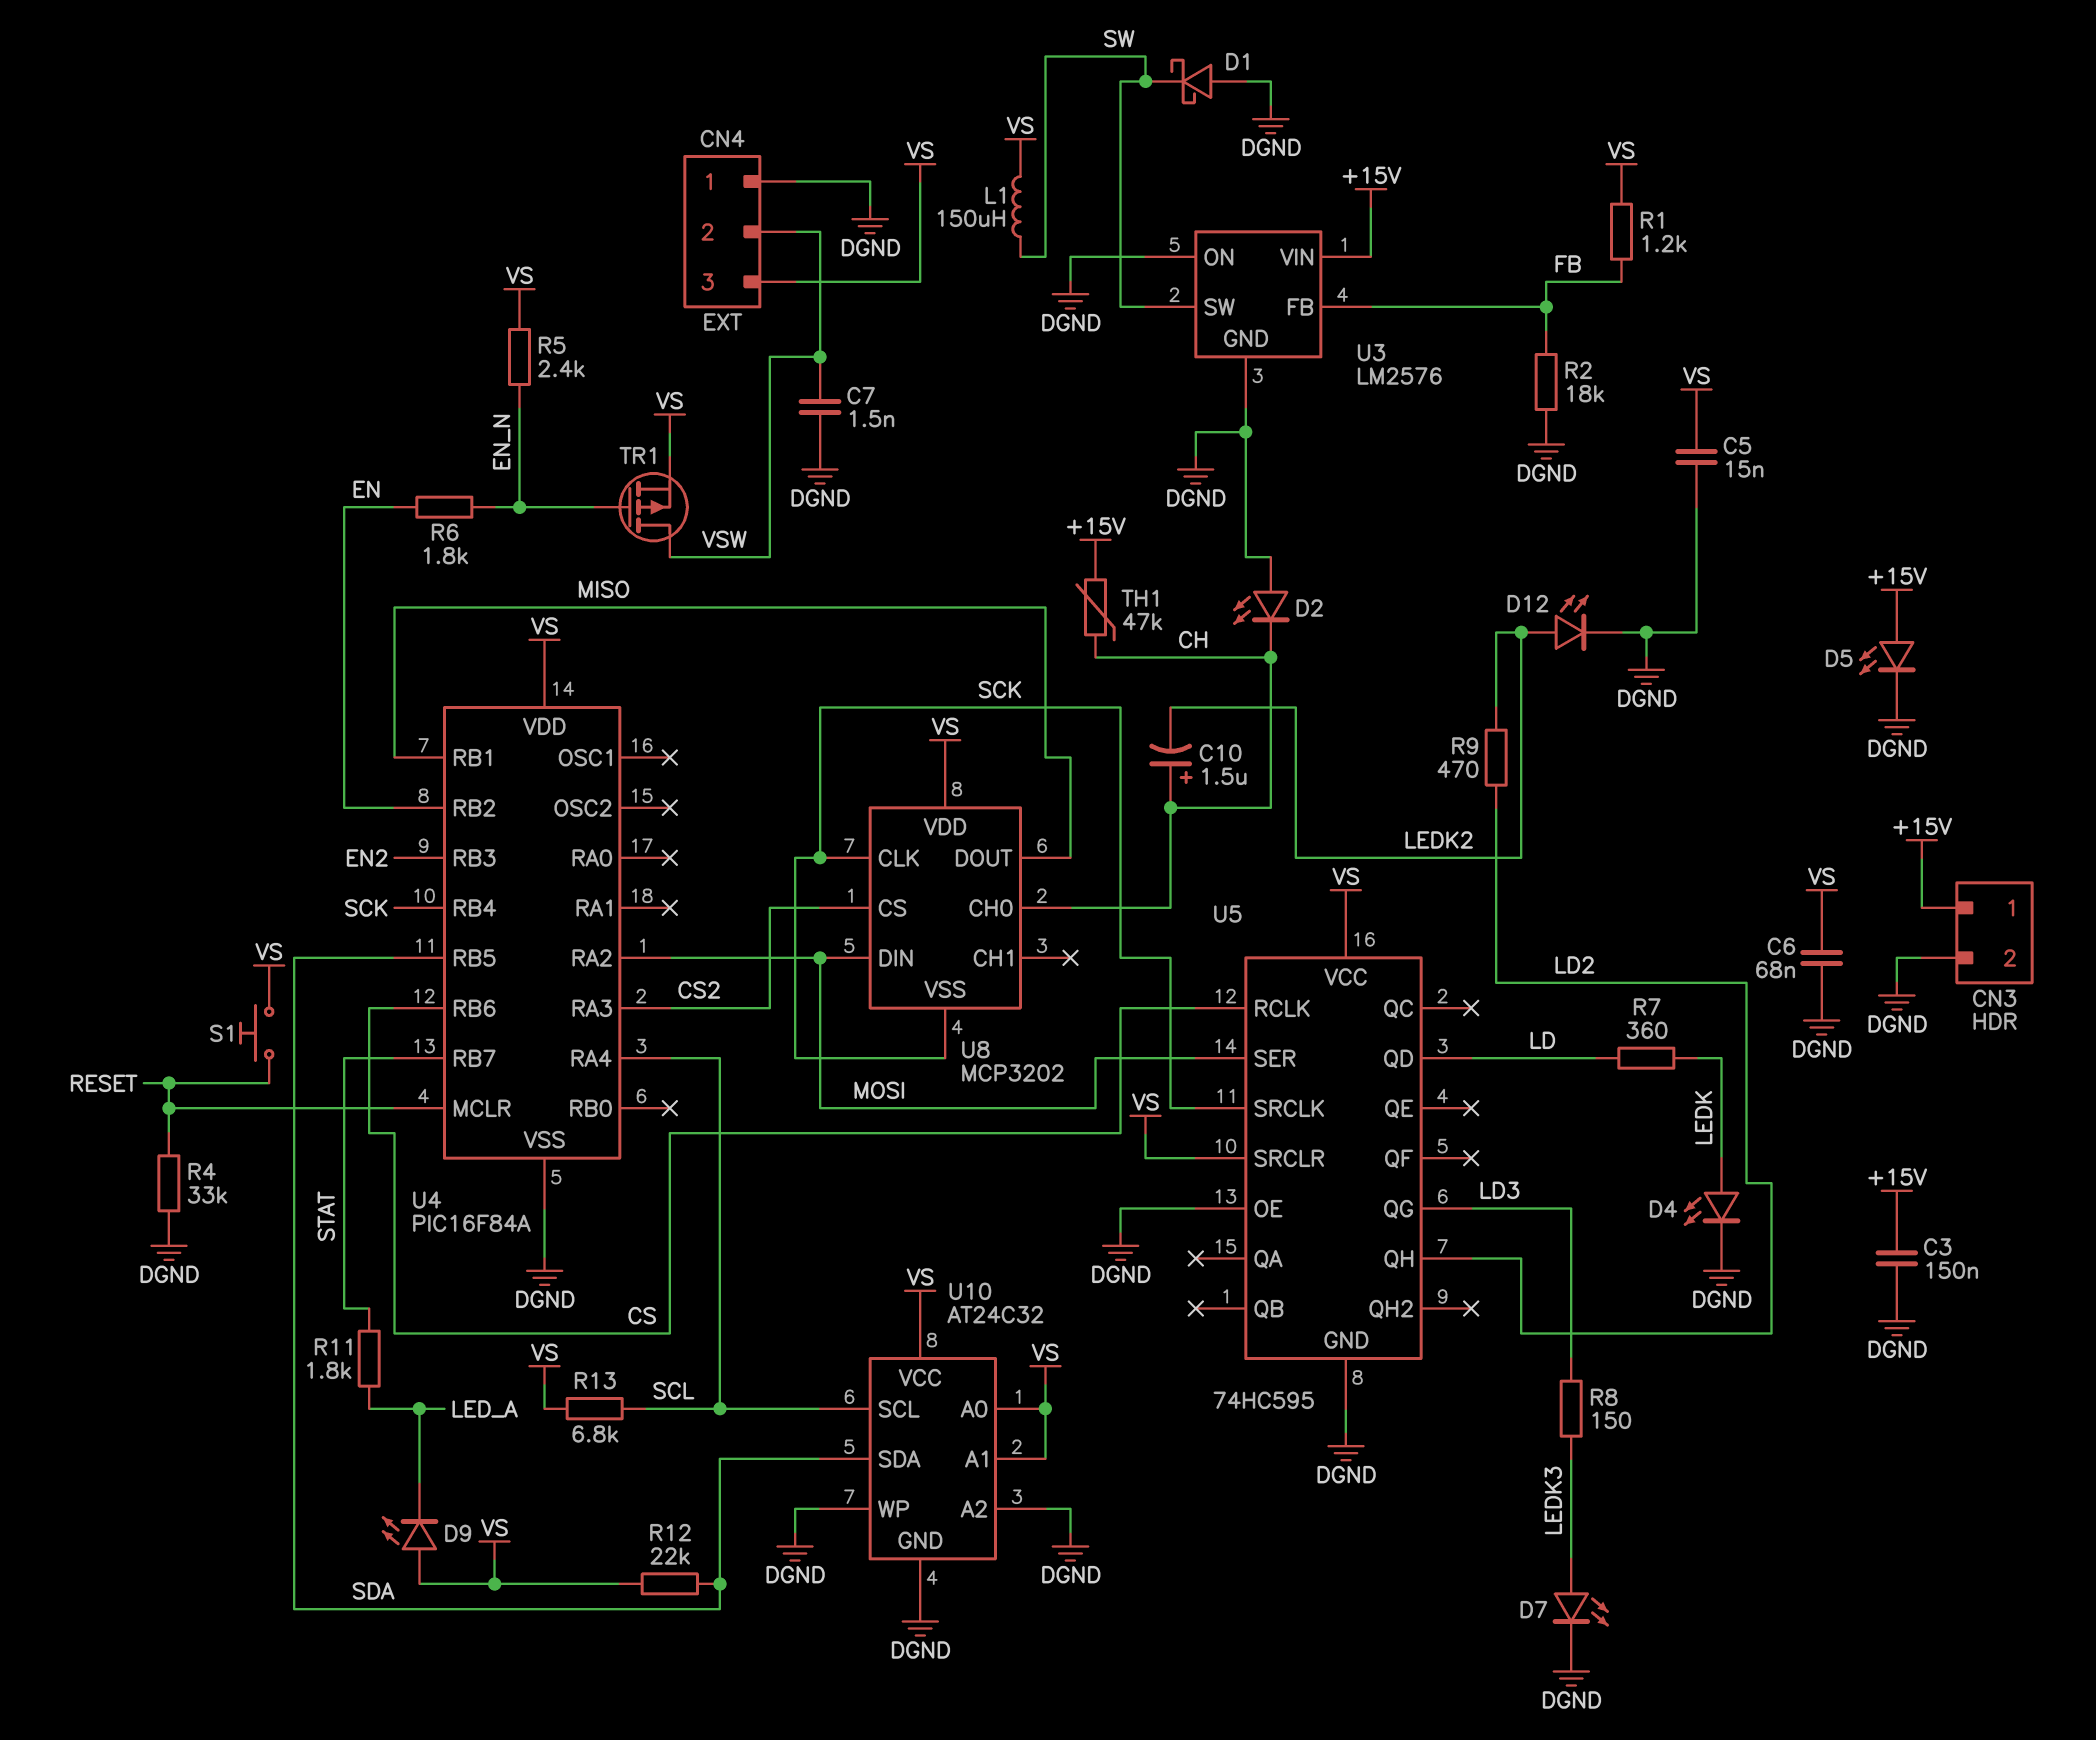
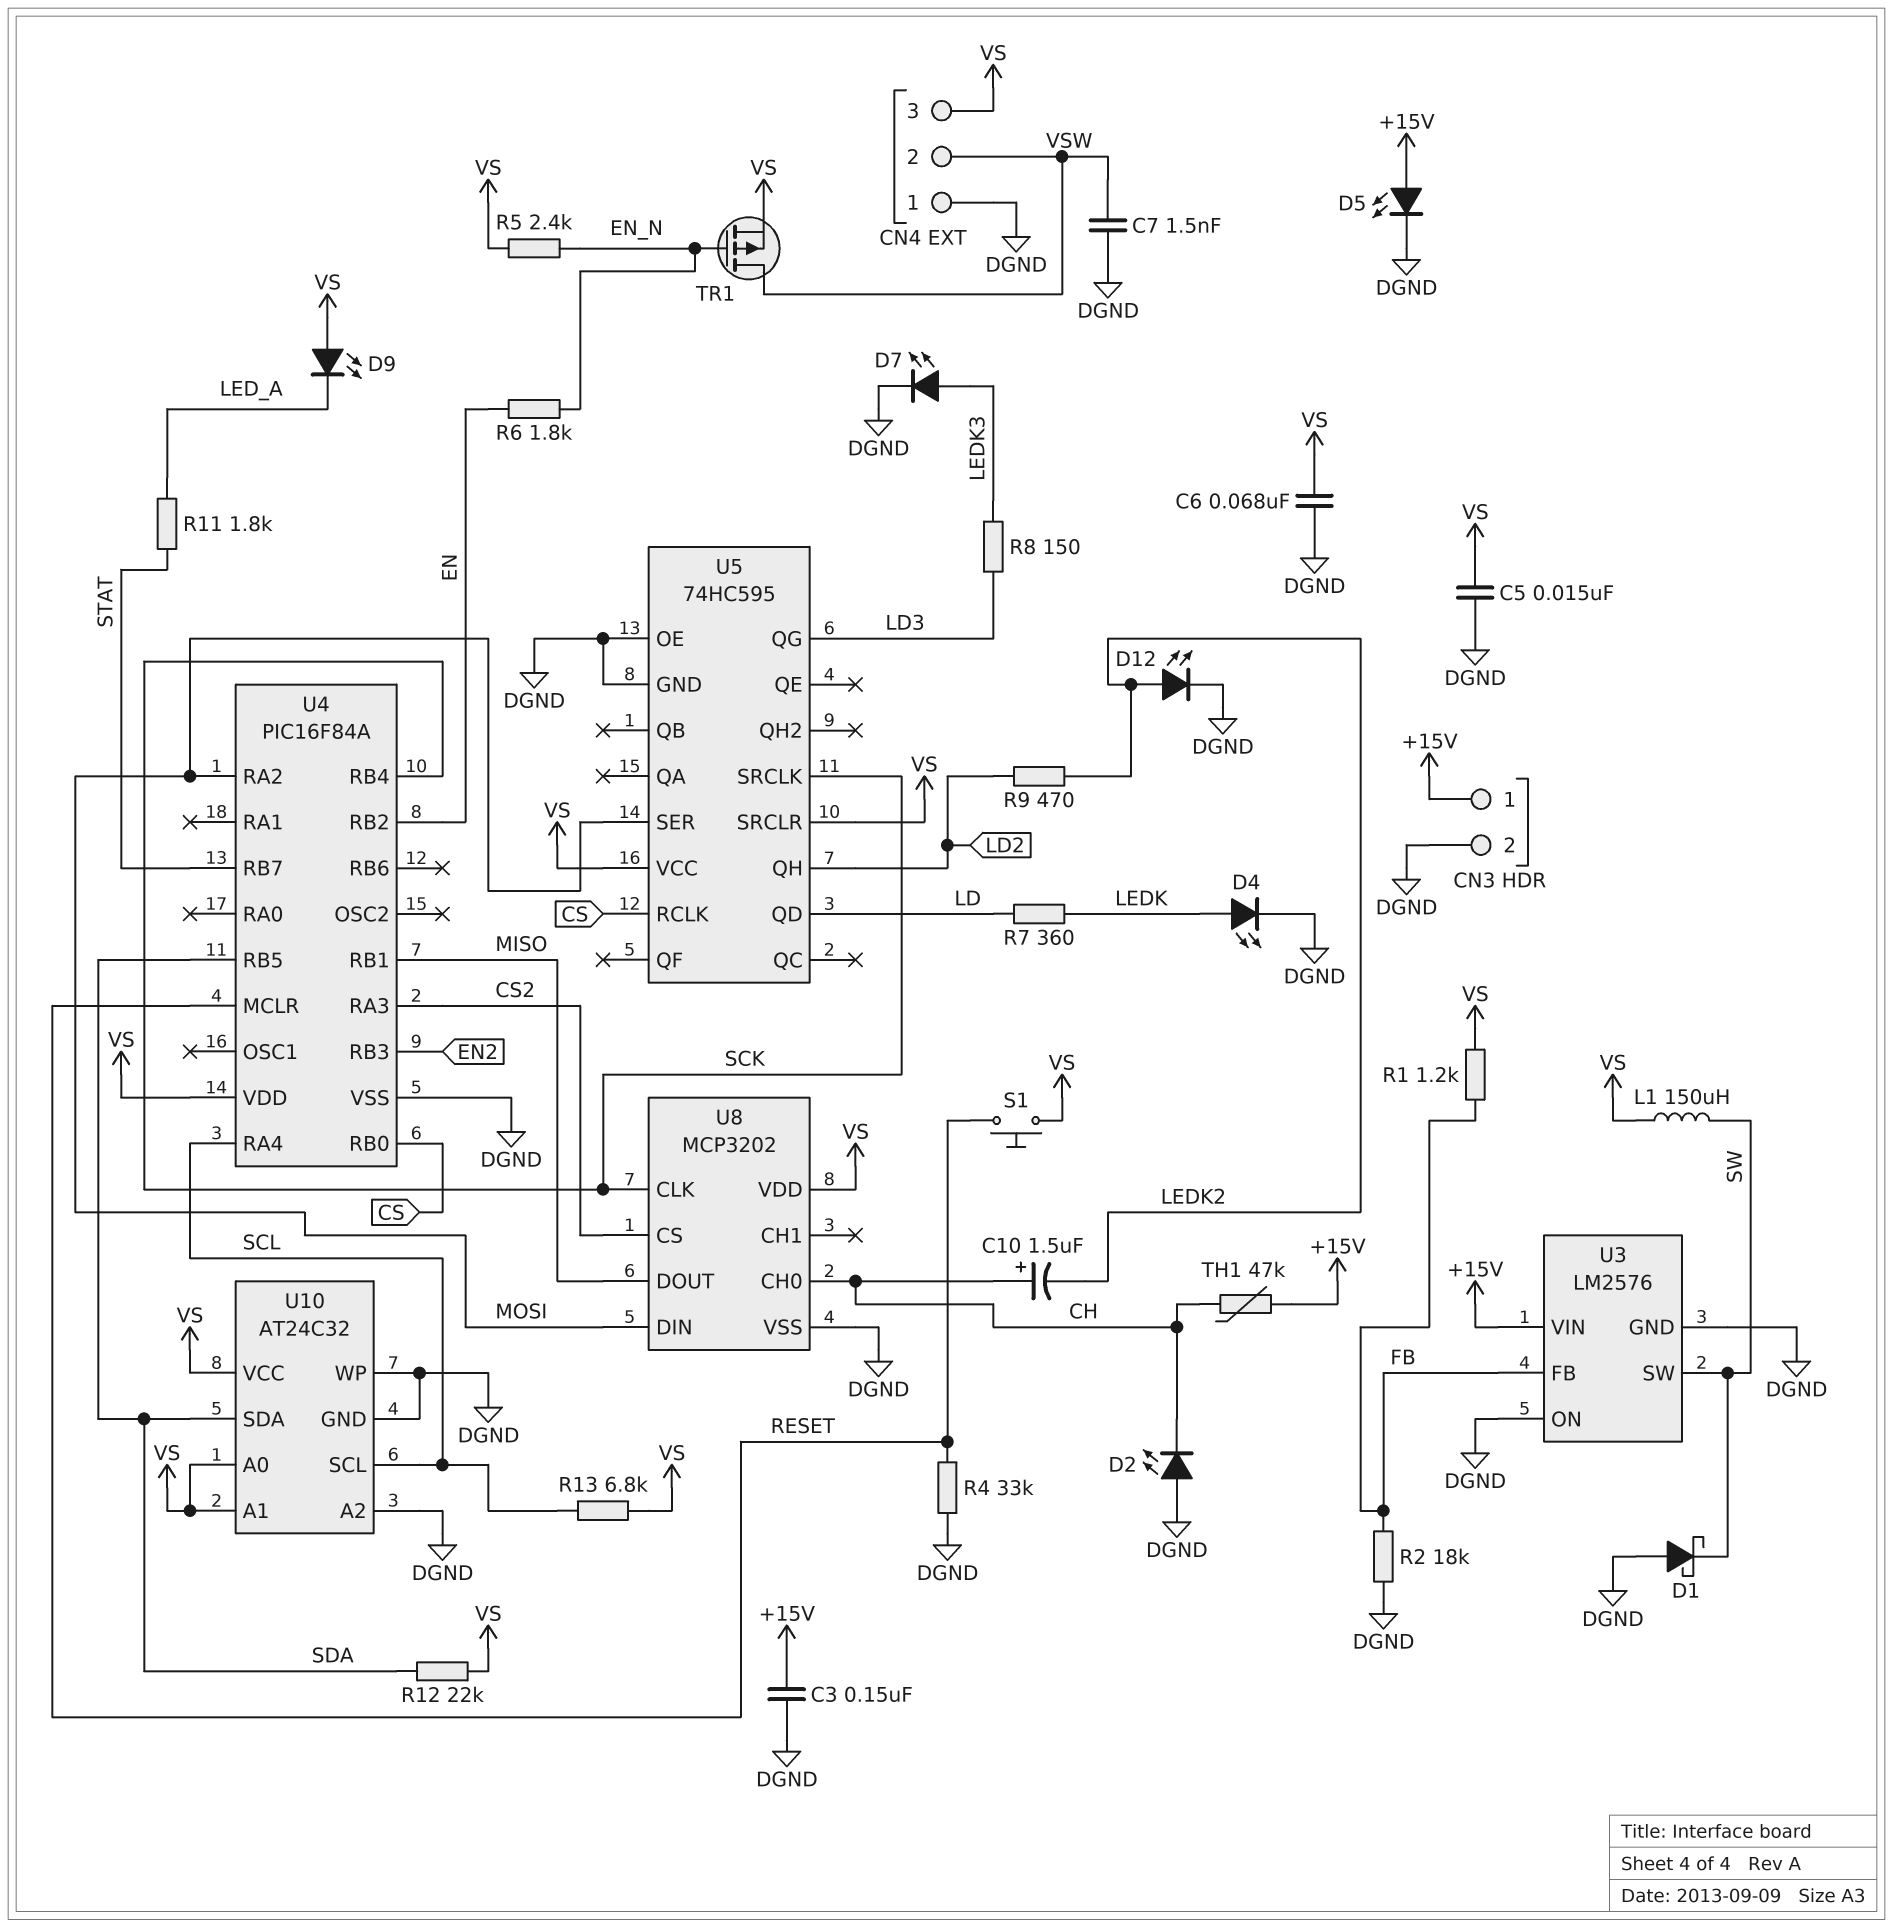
U4 pin RB0: none -> CS
U4 pin RB6: CS -> none
U8 pin VSS: SCK -> DGND

